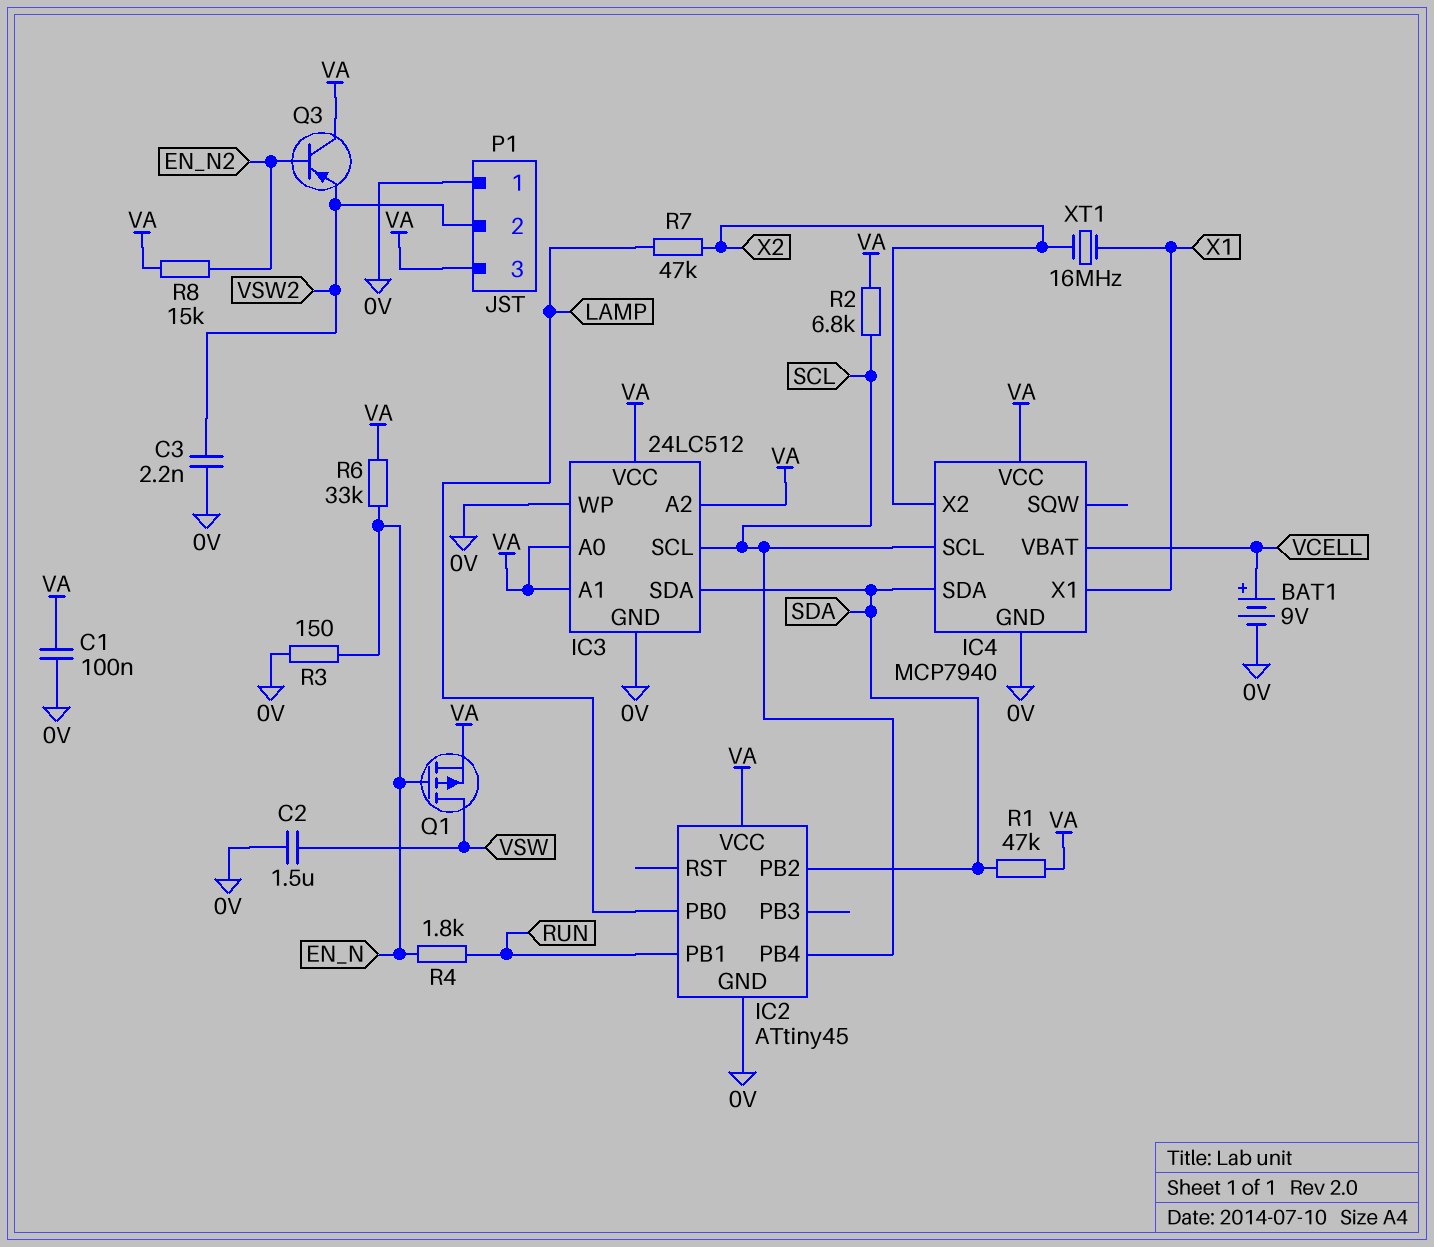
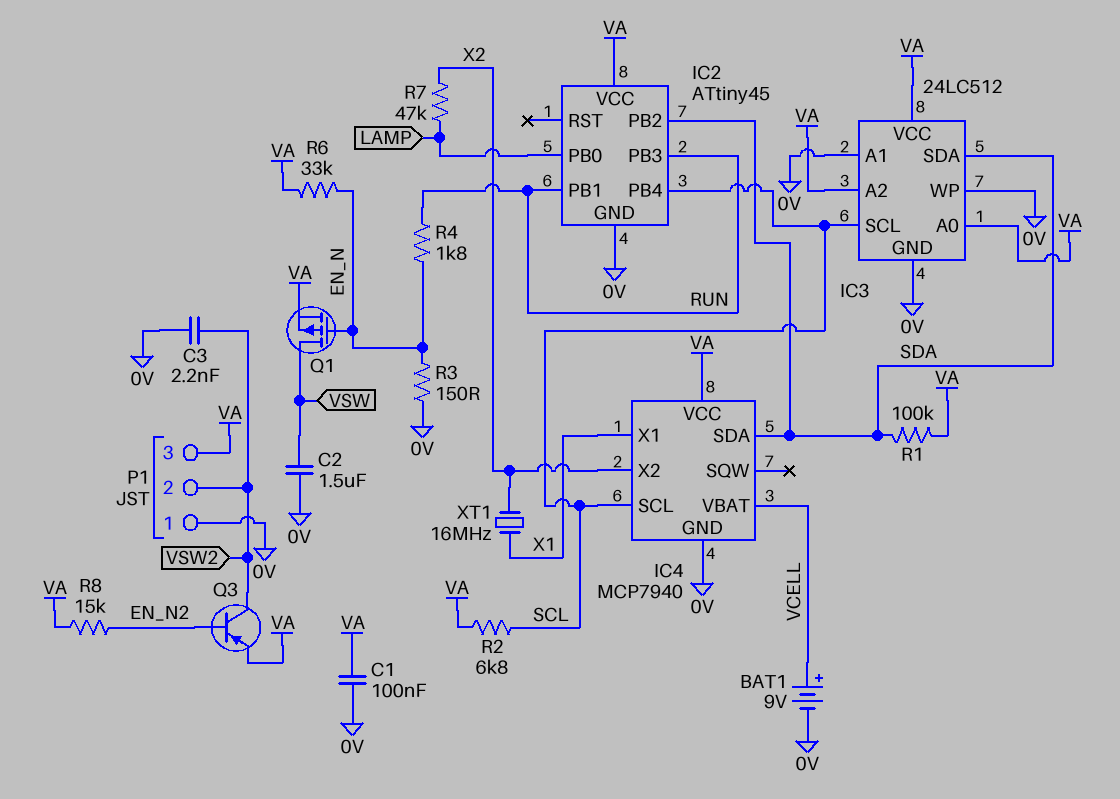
IC2 pin PB3: none -> RUN
IC3 pin A1: VA -> 0V
Q3: PNP (B EN_N2, C VA, E VSW2) -> PNP (B EN_N2, C VSW2, E VA)
R1: 47k (SDA, VA) -> 100k (SDA, VA)

